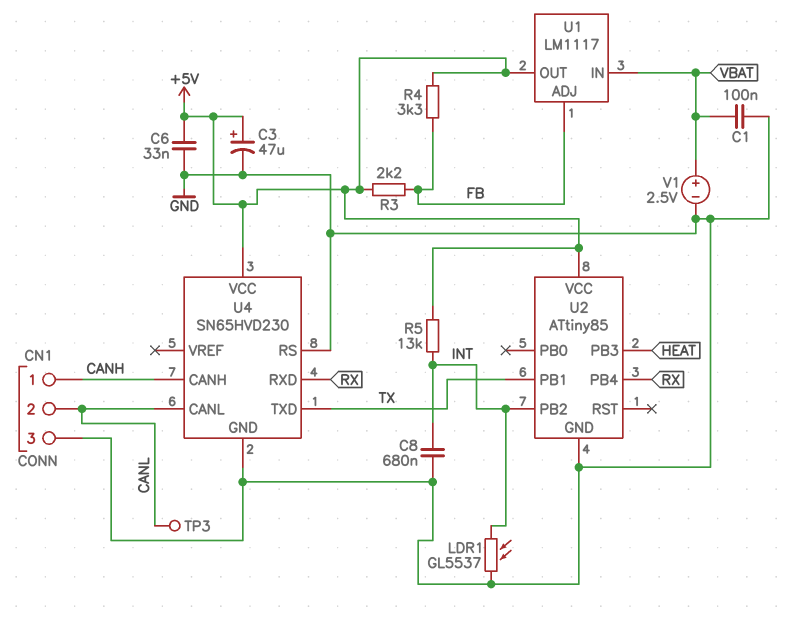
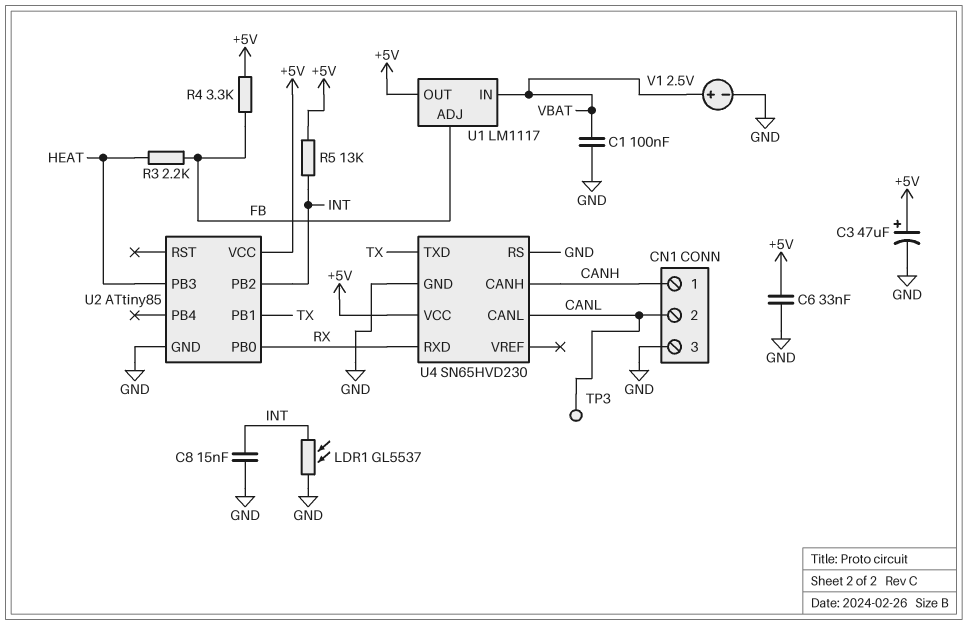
C8: 680nF (GND, INT) -> 15nF (GND, INT)
R3: 2.2k (+5V, FB) -> 2.2k (FB, HEAT)
U2 pin PB0: none -> RX
U2 pin PB4: RX -> none

